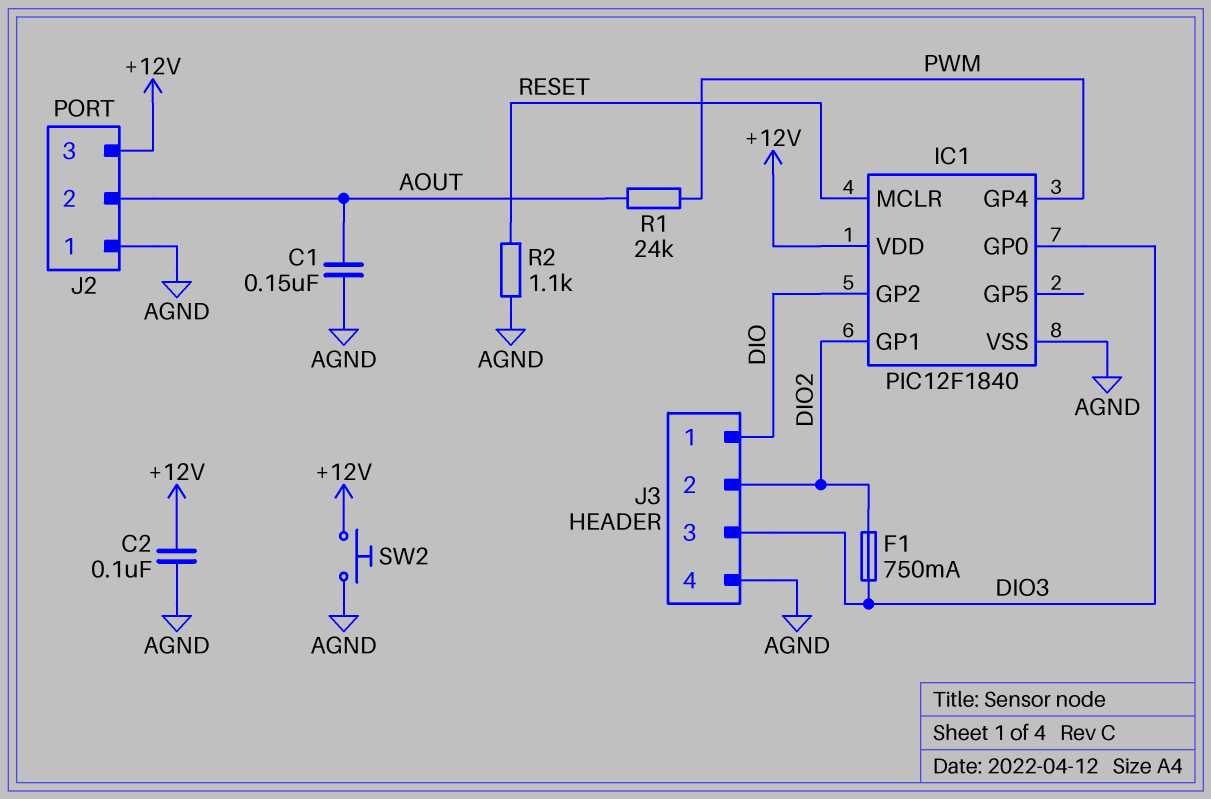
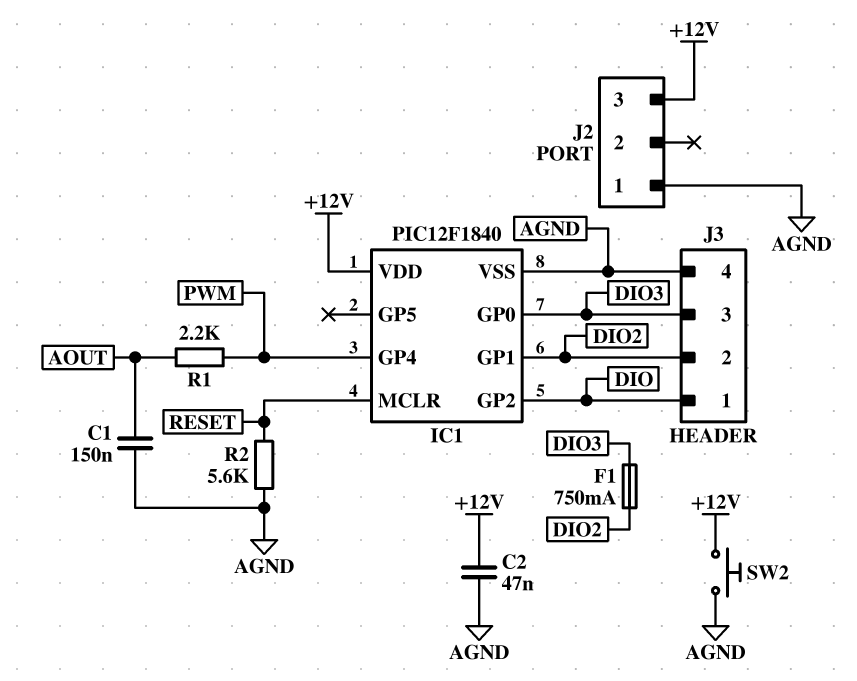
C2: 100nF (+12V, AGND) -> 47nF (+12V, AGND)
J2 pin 2: AOUT -> none
R1: 24k (AOUT, PWM) -> 2.2k (AOUT, PWM)
R2: 1.1k (AGND, RESET) -> 5.6k (AGND, RESET)

